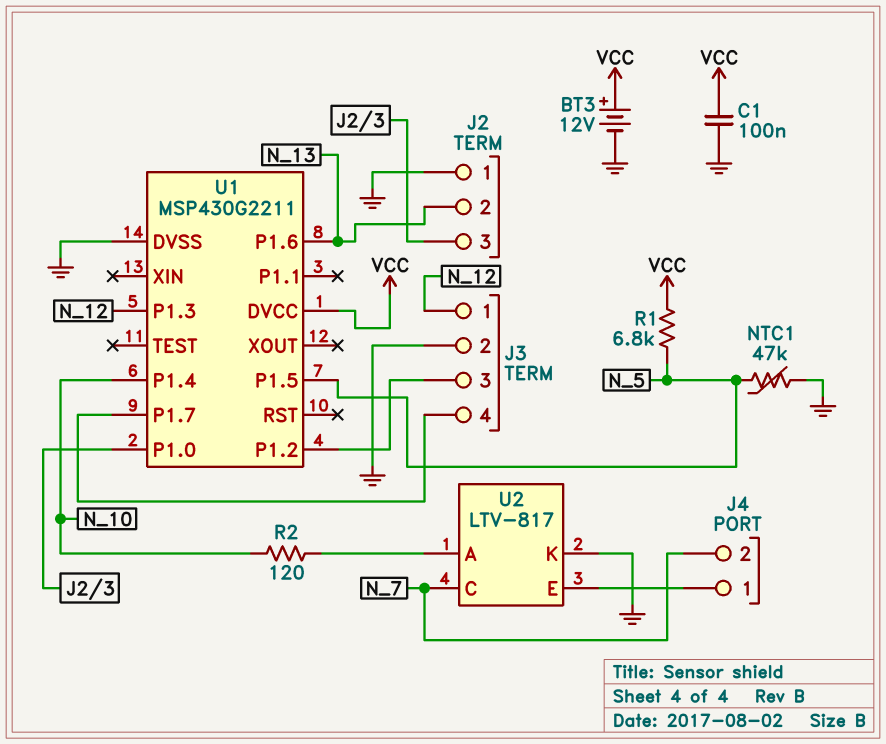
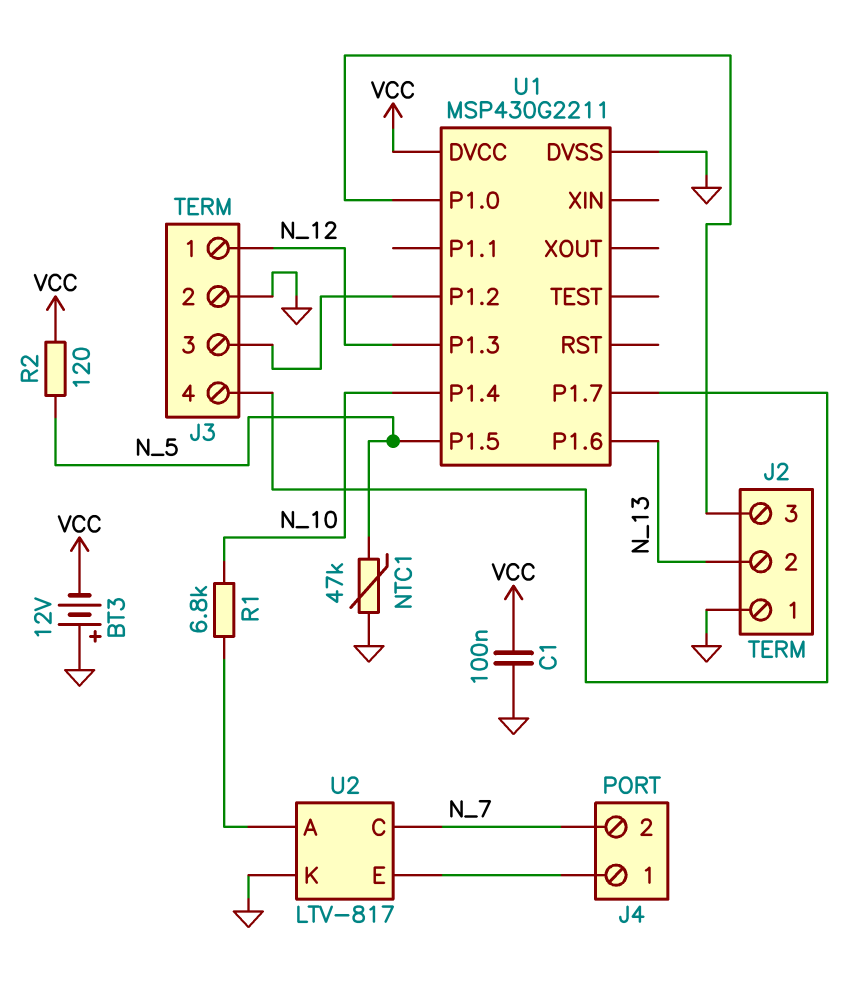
BT3: 12V (plus VCC, minus GND) -> 12V (plus GND, minus VCC)
R1: 6.8k (N_5, VCC) -> 6.8k (N_10, U2/A)
R2: 120 (N_10, U2/A) -> 120 (N_5, VCC)

